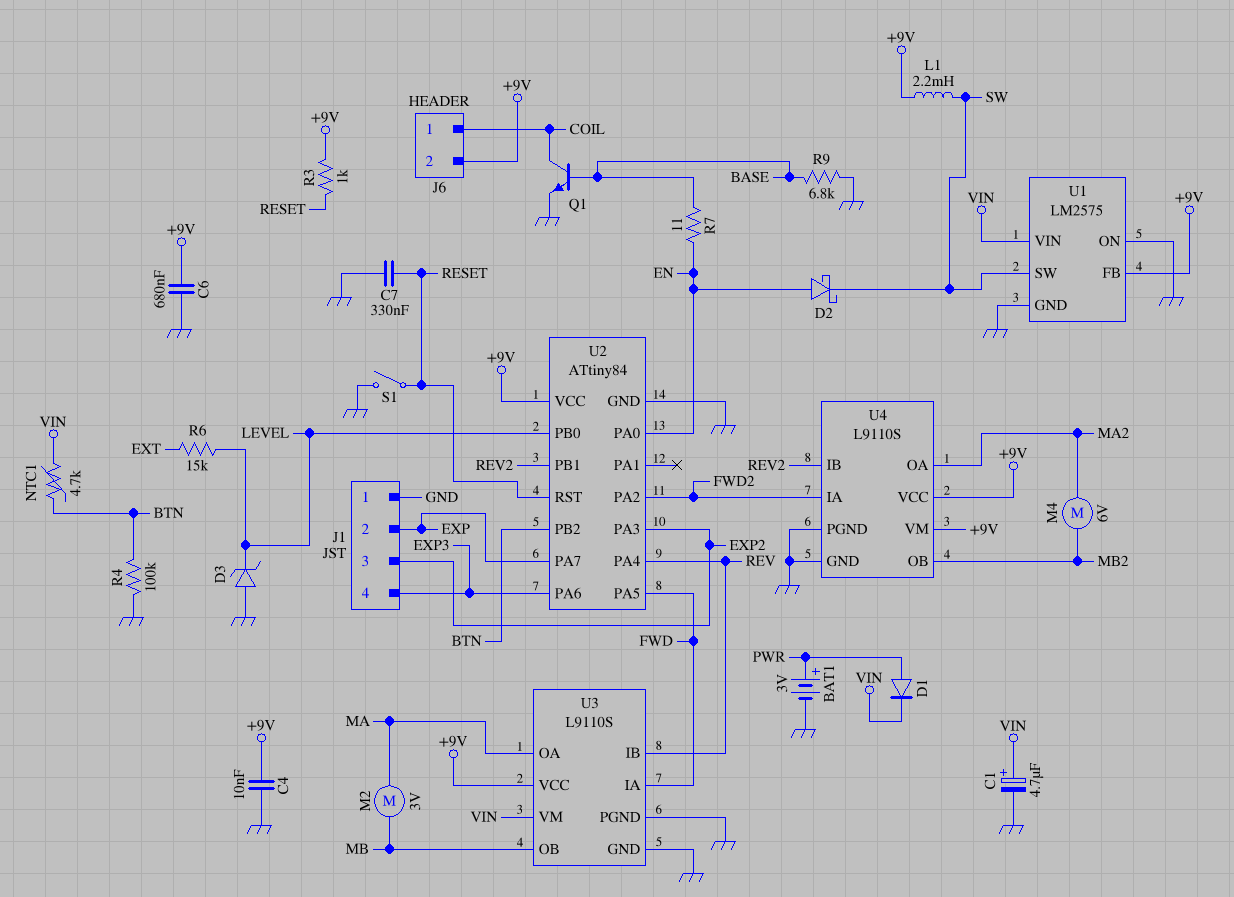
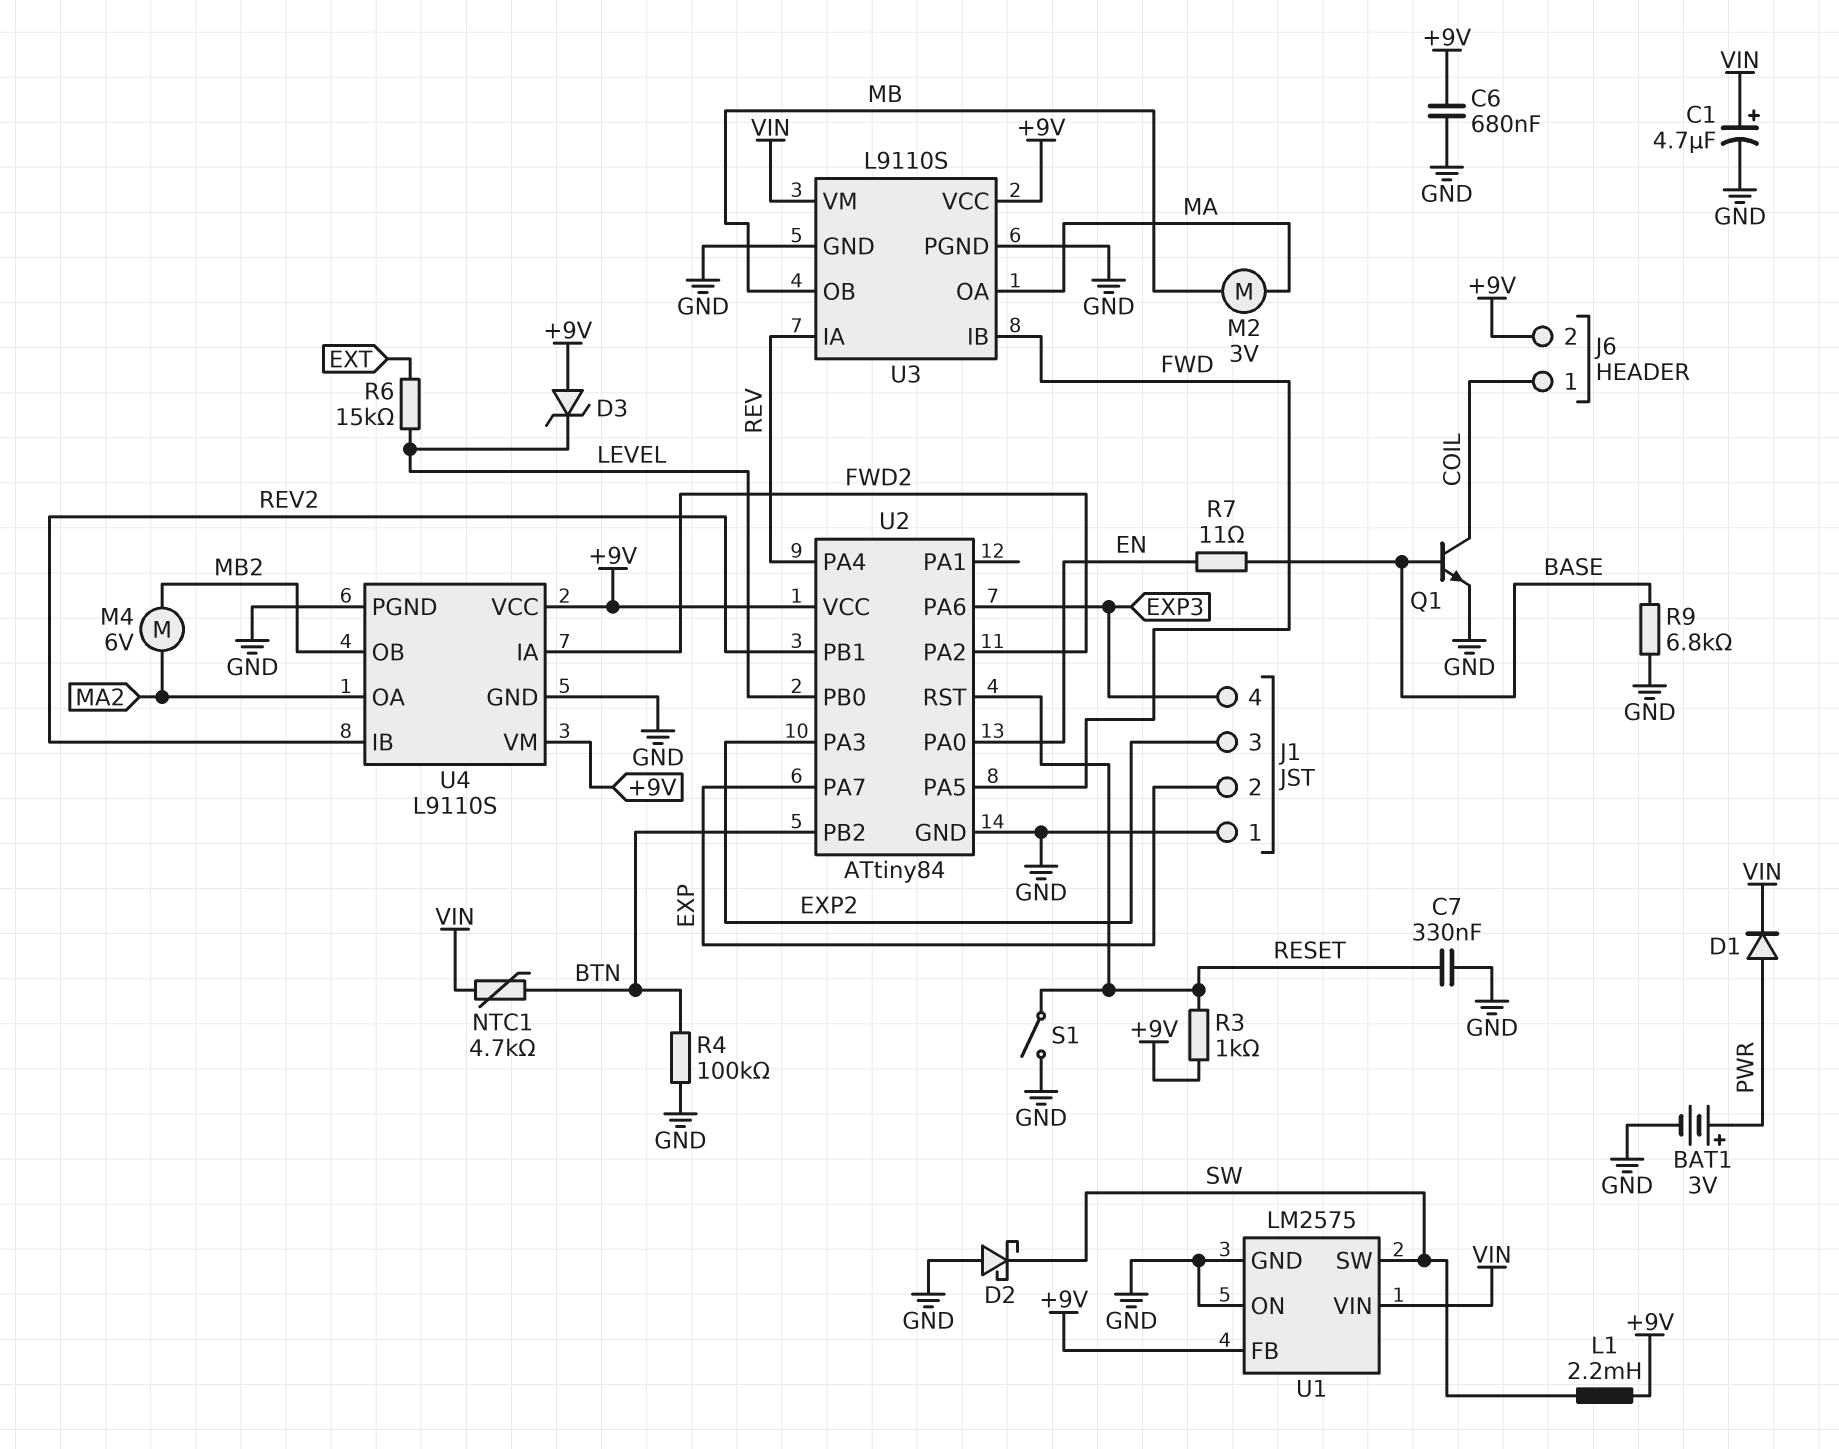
C4: 10nF (+9V, GND) -> none
D2: schottky (A EN, K SW) -> schottky (A GND, K SW)
D3: zener (A GND, K LEVEL) -> zener (A +9V, K LEVEL)
U3 pin IA: FWD -> REV
U3 pin IB: REV -> FWD

